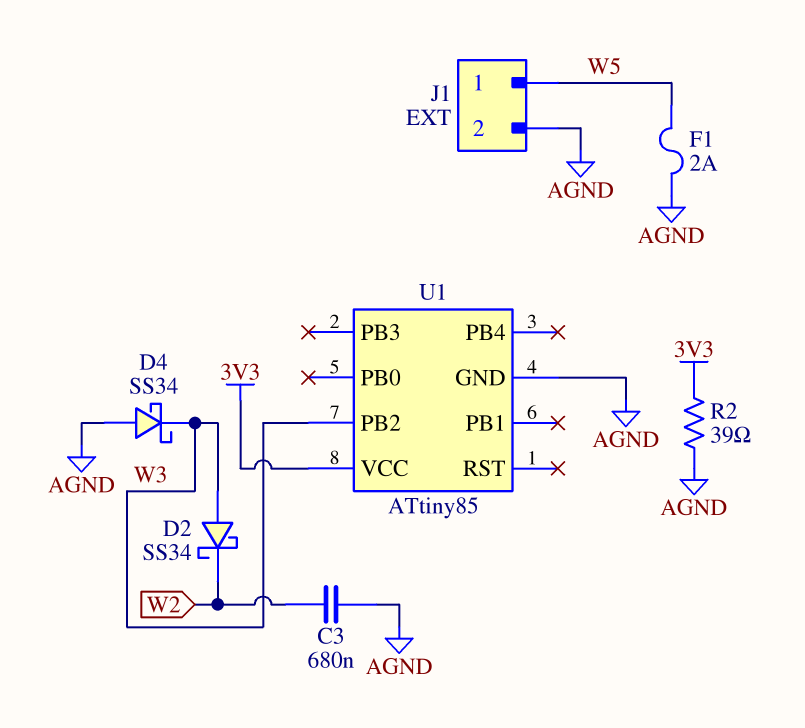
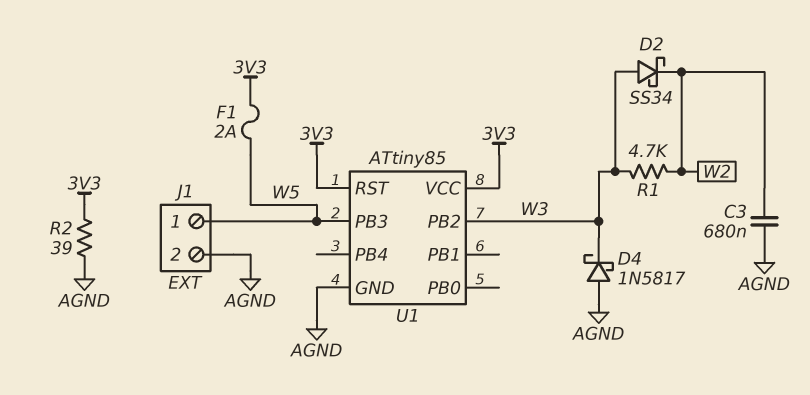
D4: schottky SS34 (A AGND, K W3) -> schottky 1N5817 (A AGND, K W3)
F1: 2A (AGND, W5) -> 2A (3V3, W5)
R1: none -> 4.7k (W2, W3)
U1 pin PB3: none -> W5
U1 pin RST: none -> 3V3

